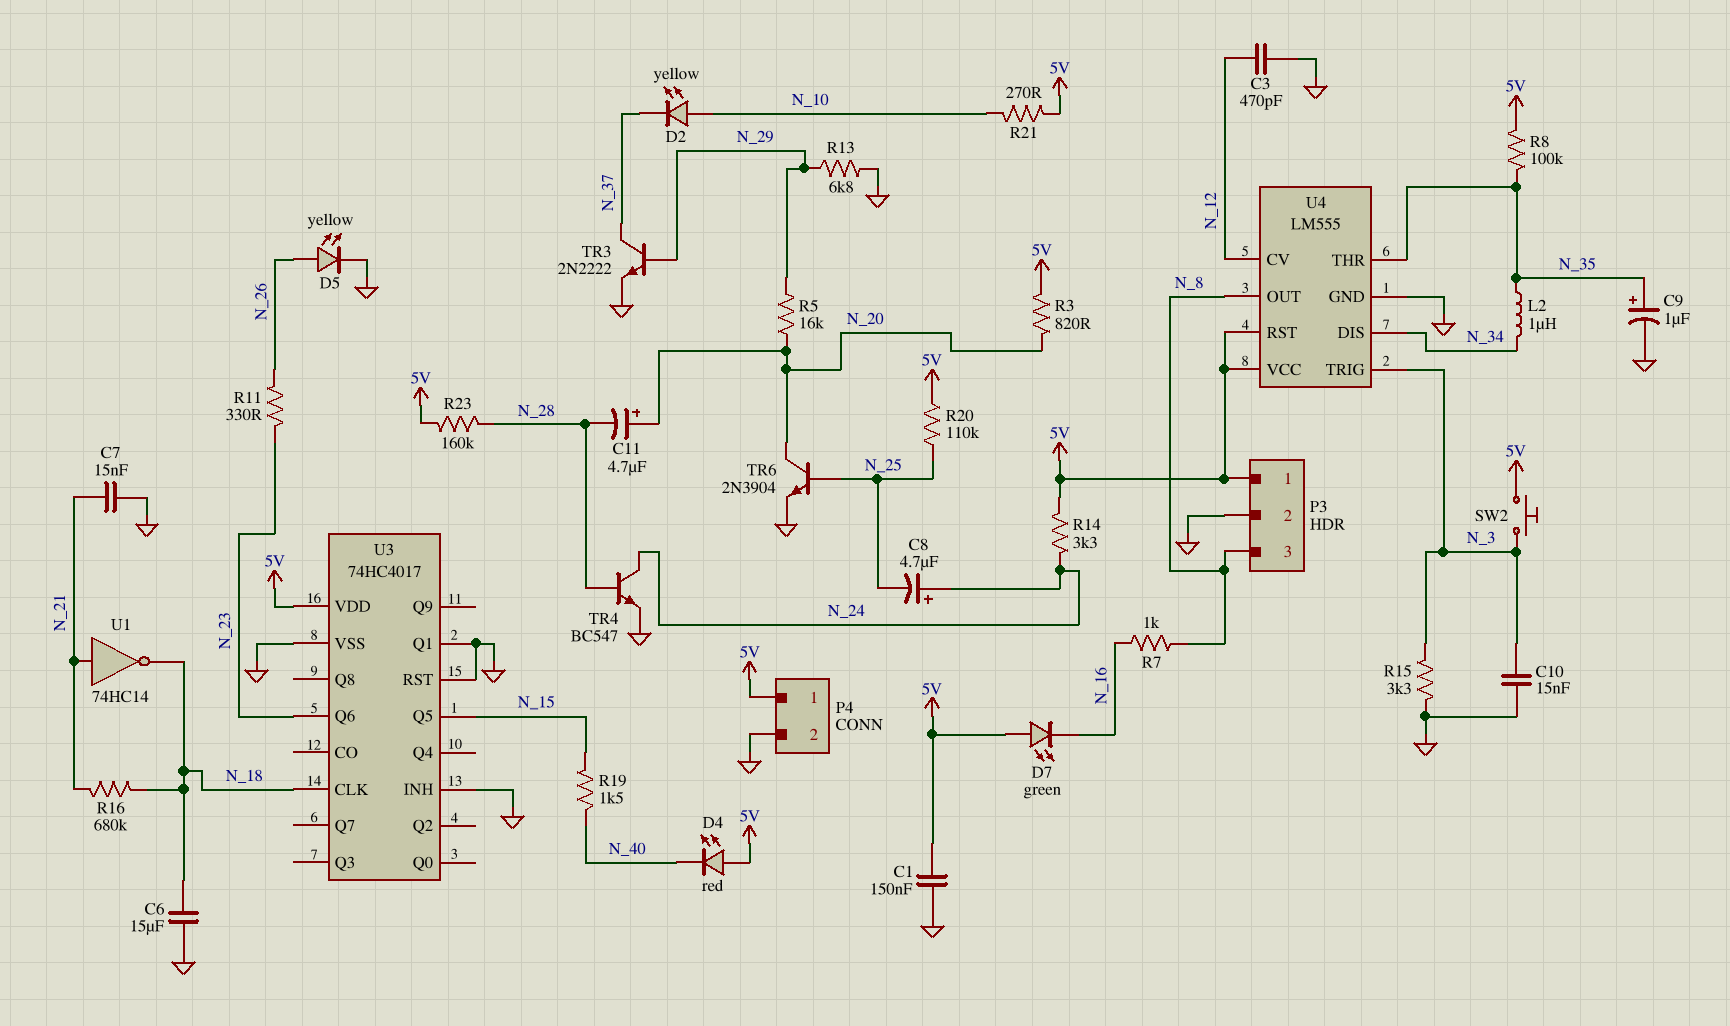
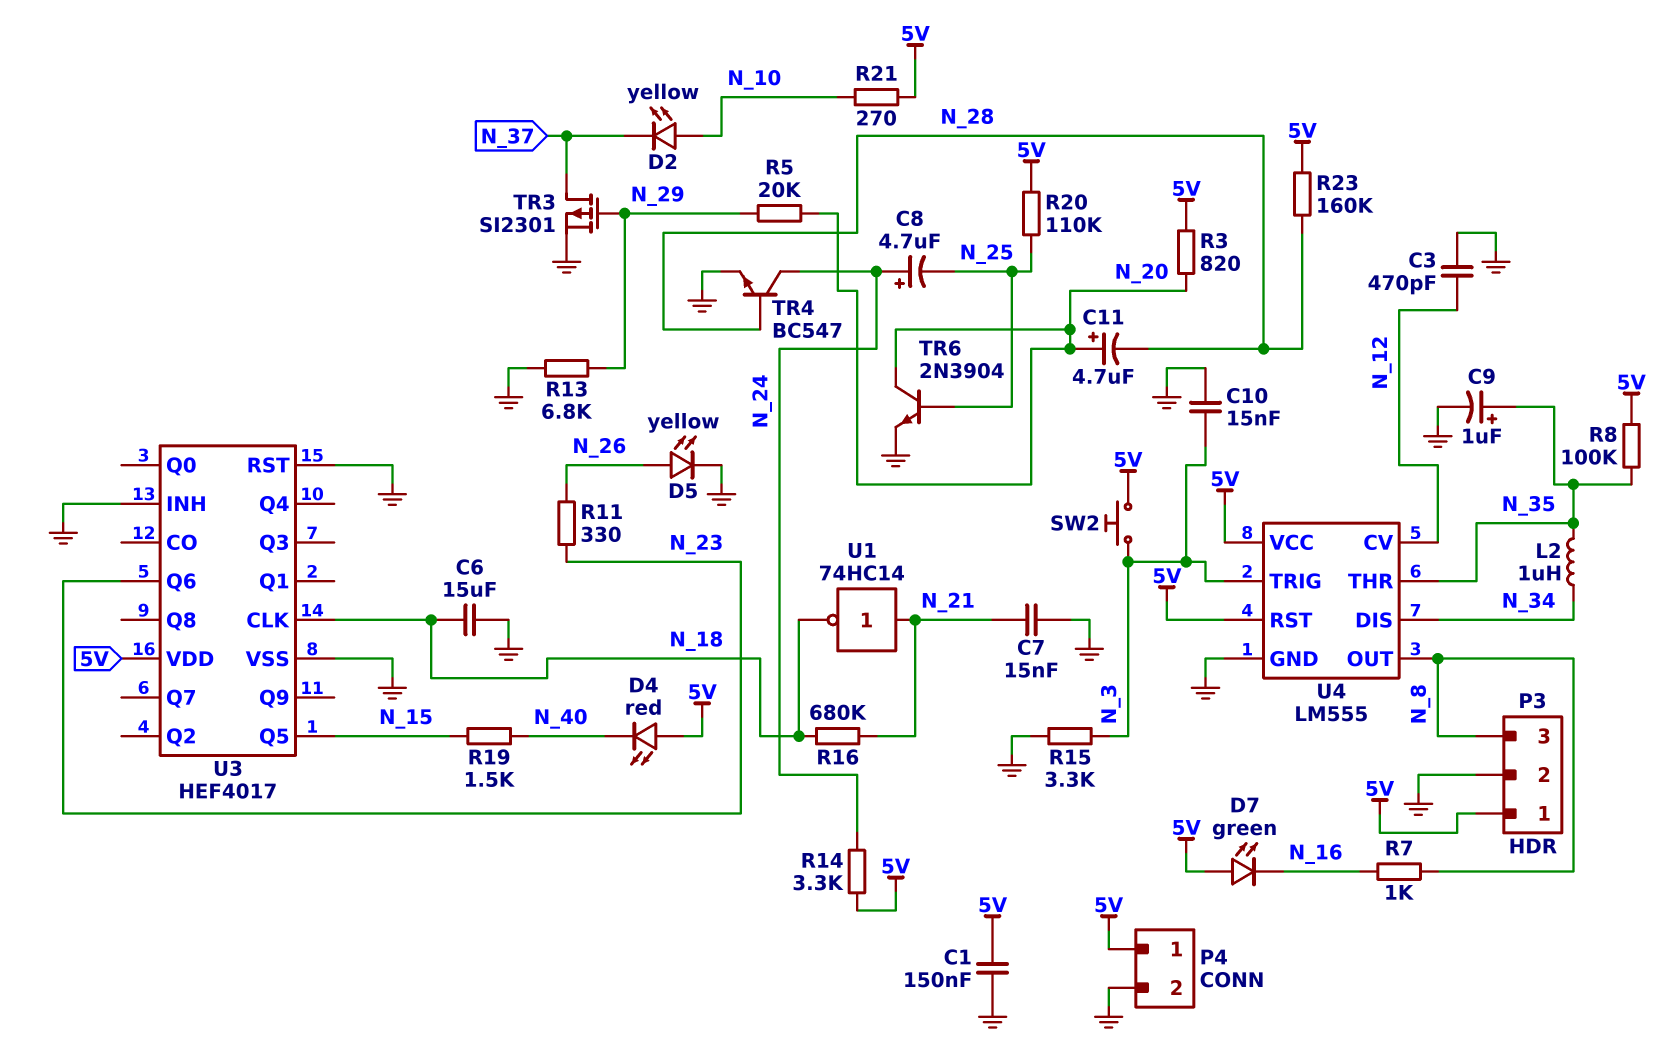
R5: 16k (N_20, N_29) -> 20k (N_20, N_29)
TR3: NPN 2N2222 (B N_29, C N_37, E GND) -> PMOS SI2301 (G N_29, D N_37, S GND)
U3: 74HC4017 -> HEF4017
U3 pin Q1: GND -> none

